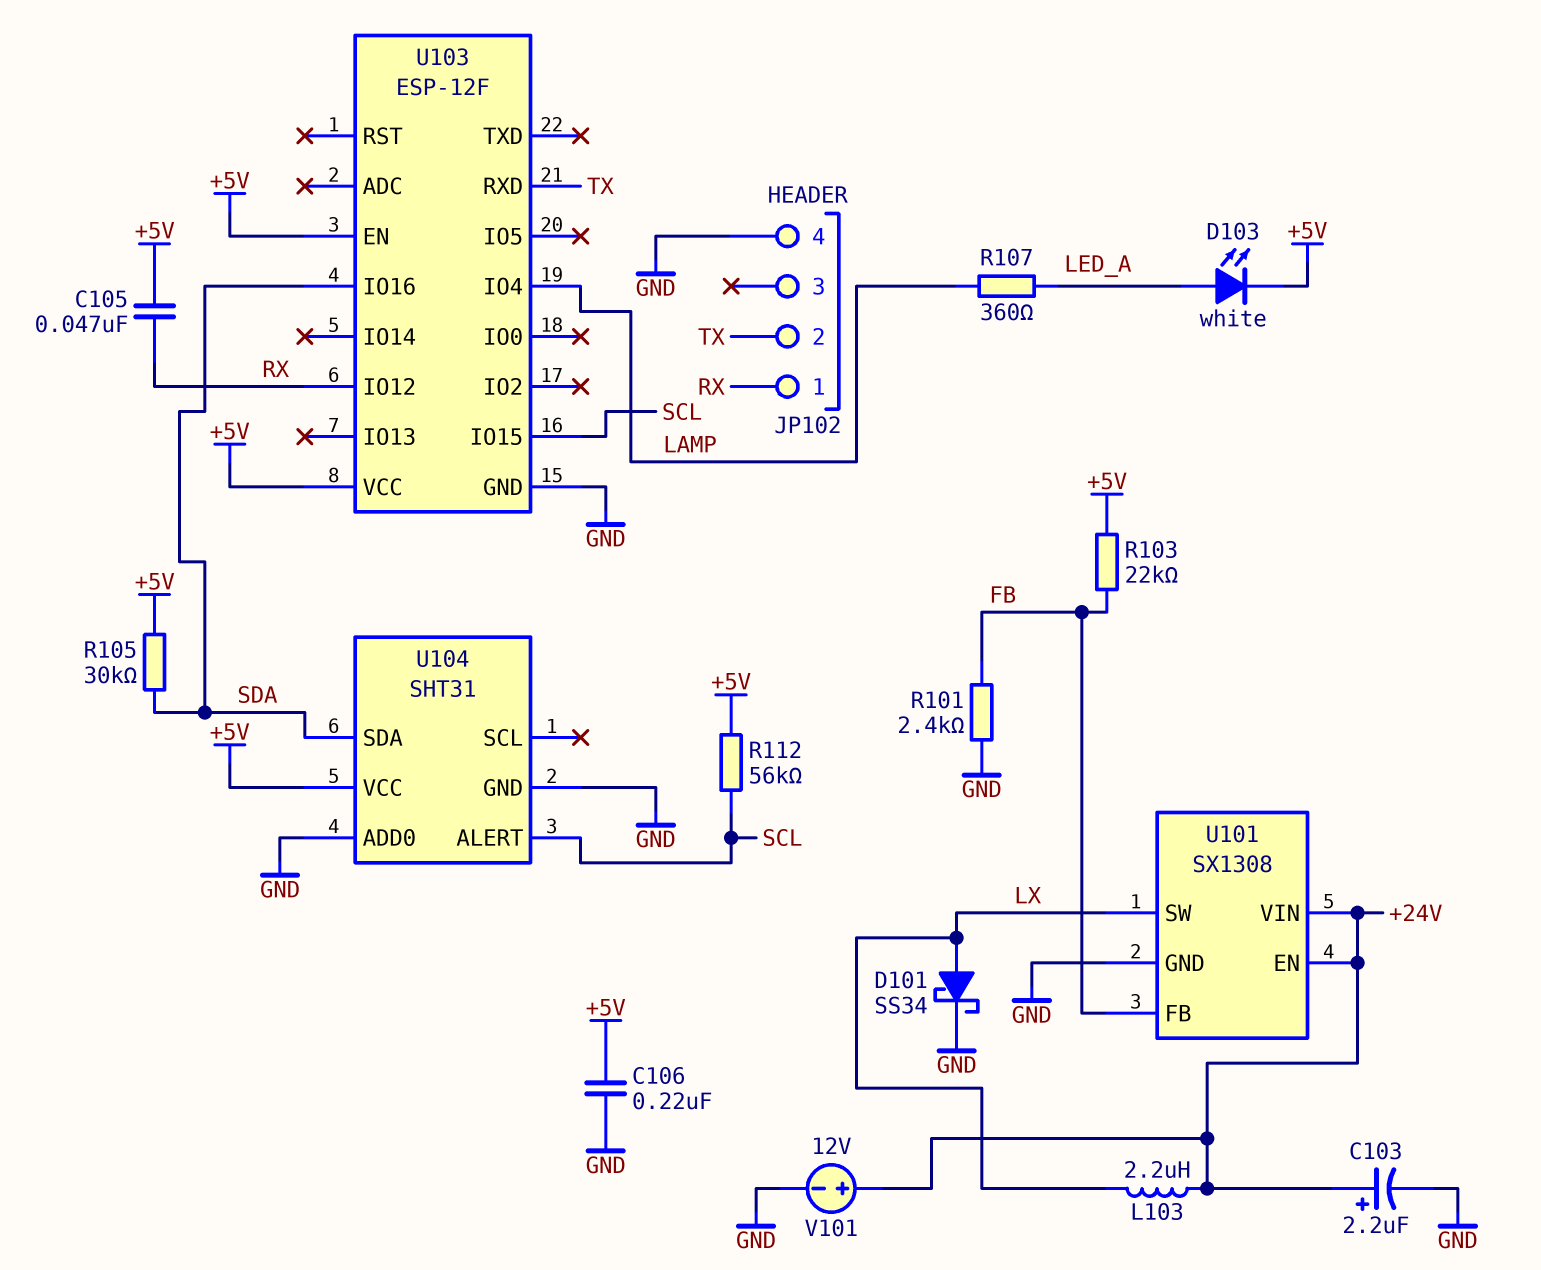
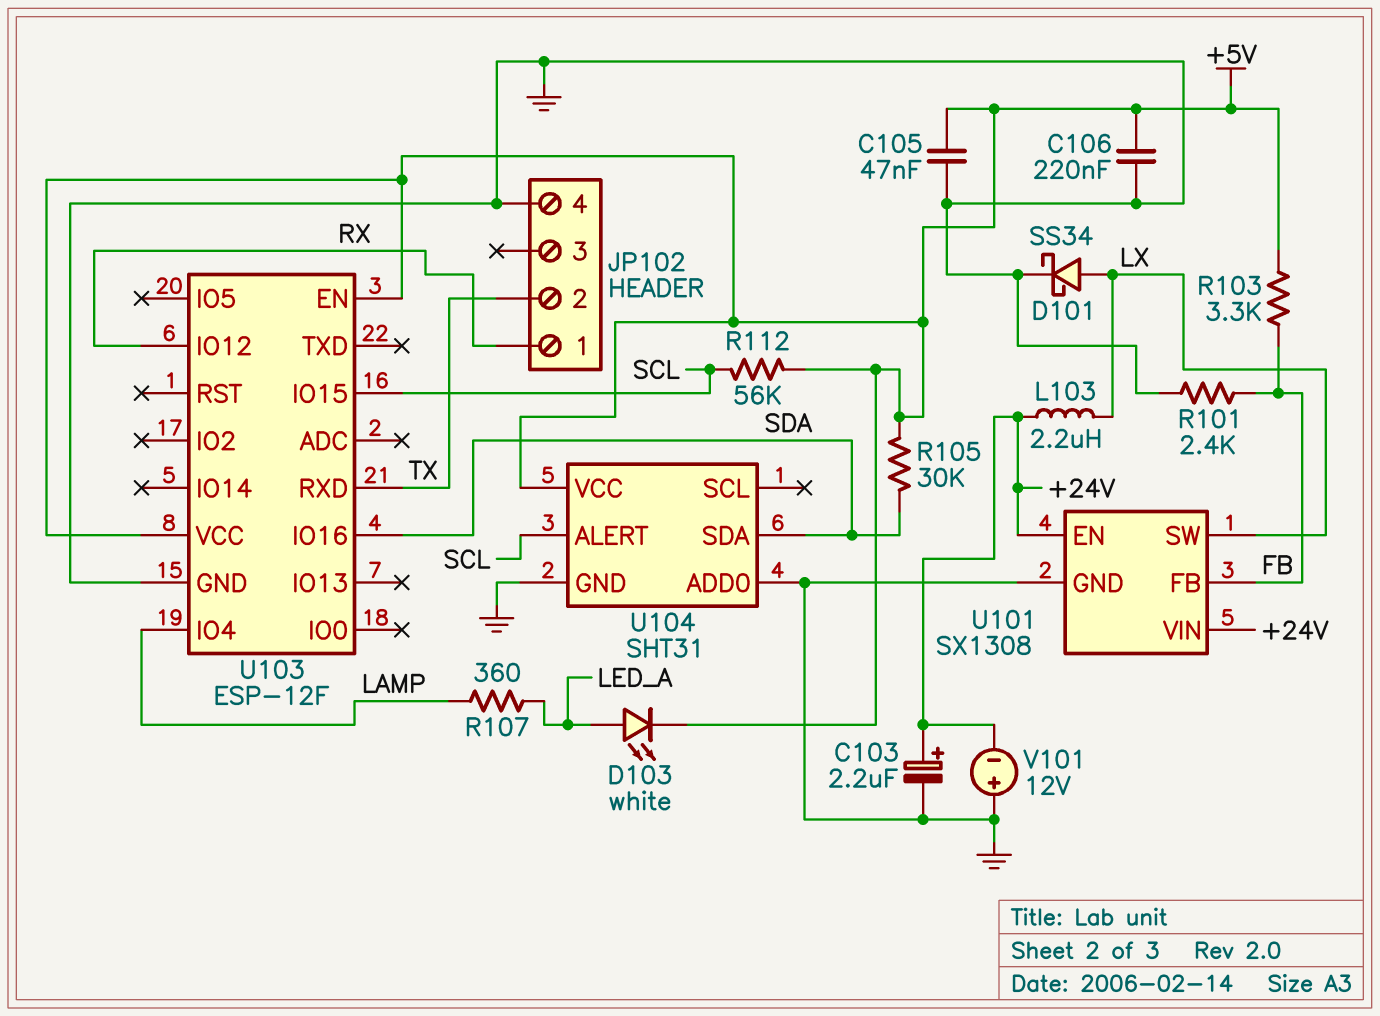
C105: 47nF (+5V, RX) -> 47nF (+5V, GND)
R103: 22k (+5V, FB) -> 3.3k (+5V, FB)
V101: 12V (plus +24V, minus GND) -> 12V (plus GND, minus +24V)

